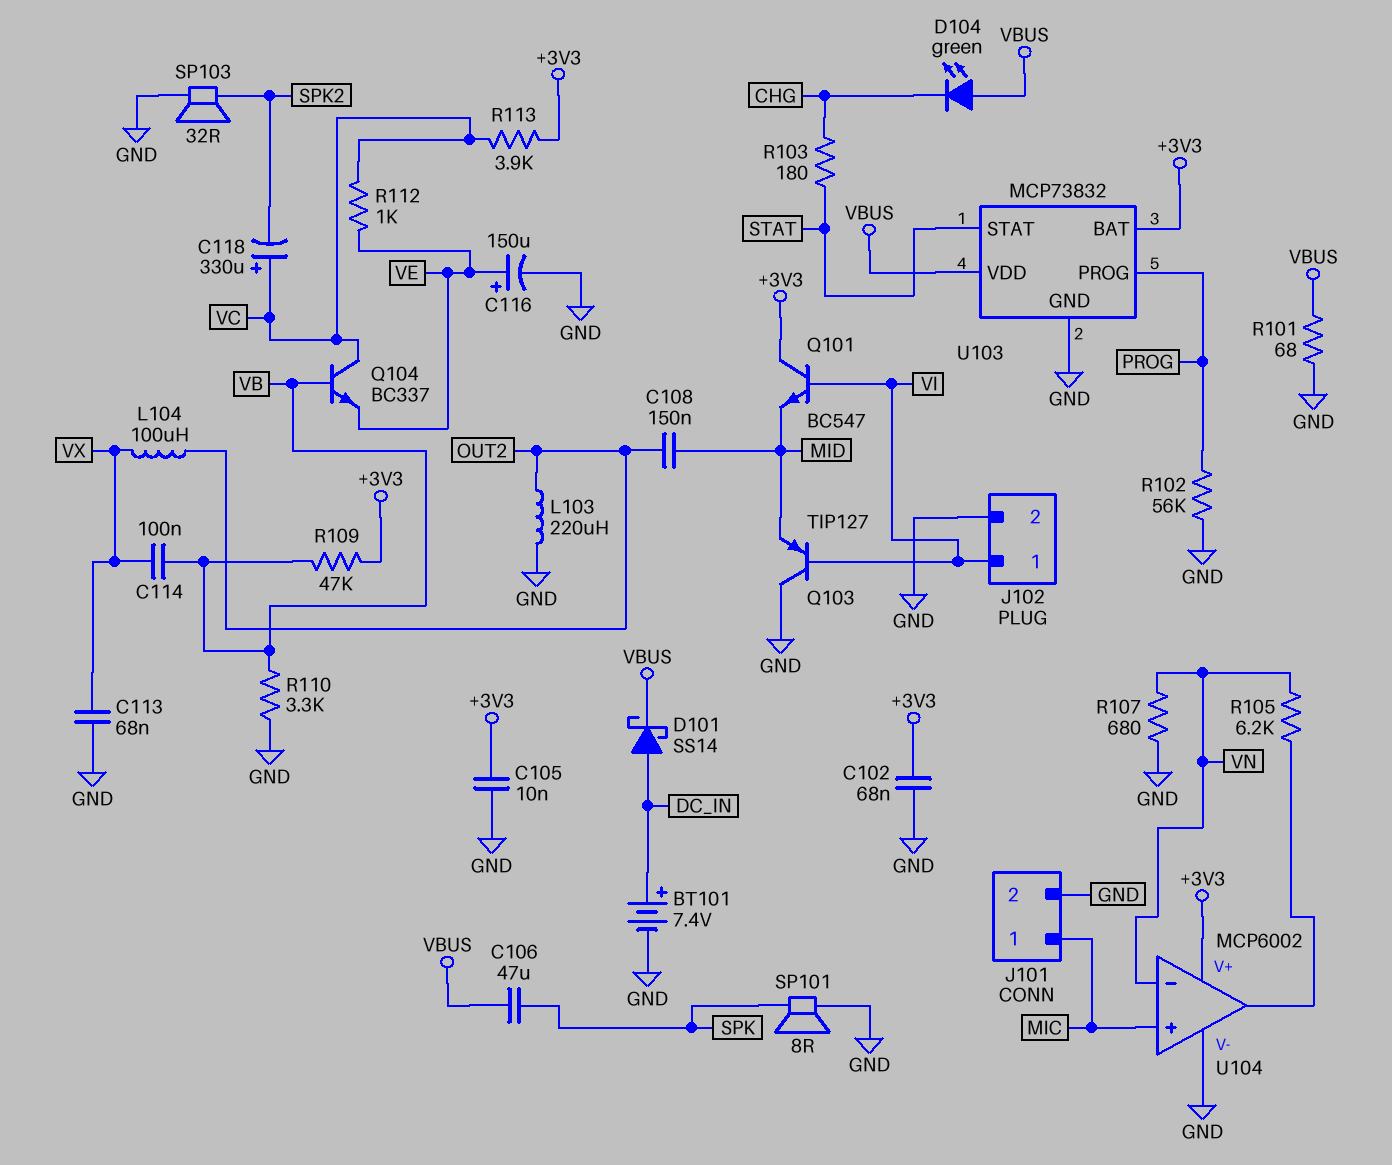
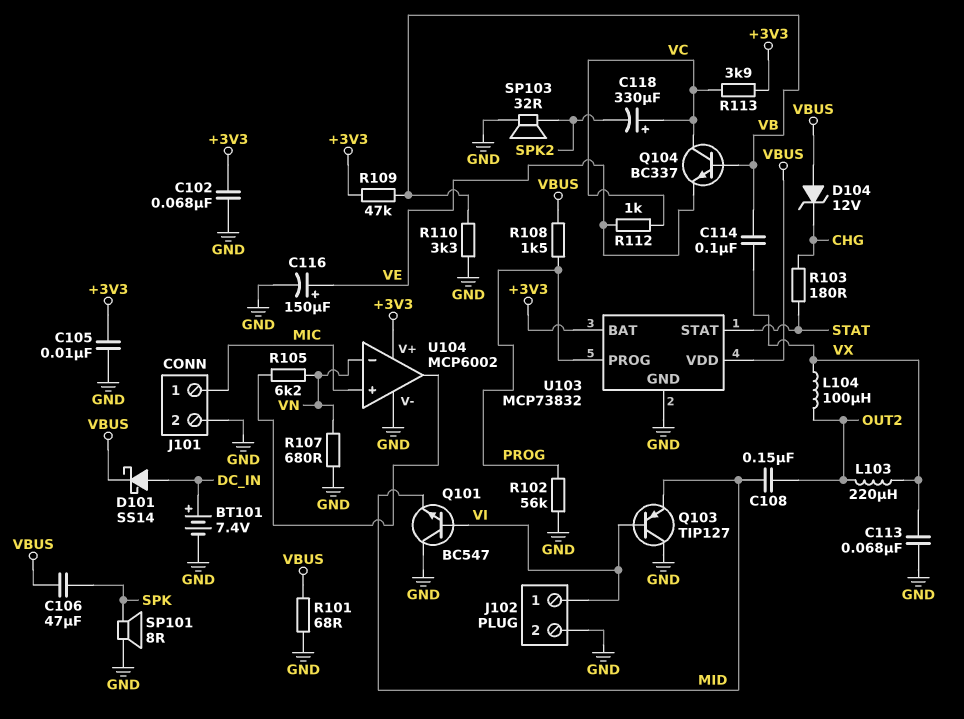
D104: LED green (A VBUS, K CHG) -> zener 12V (A VBUS, K CHG)
L103: 220uH (GND, OUT2) -> 220uH (OUT2, VX)
Q101: NPN BC547 (B VI, C +3V3, E MID) -> NPN BC547 (B VI, C GND, E MID)
R108: none -> 1.5k (PROG, VBUS)

